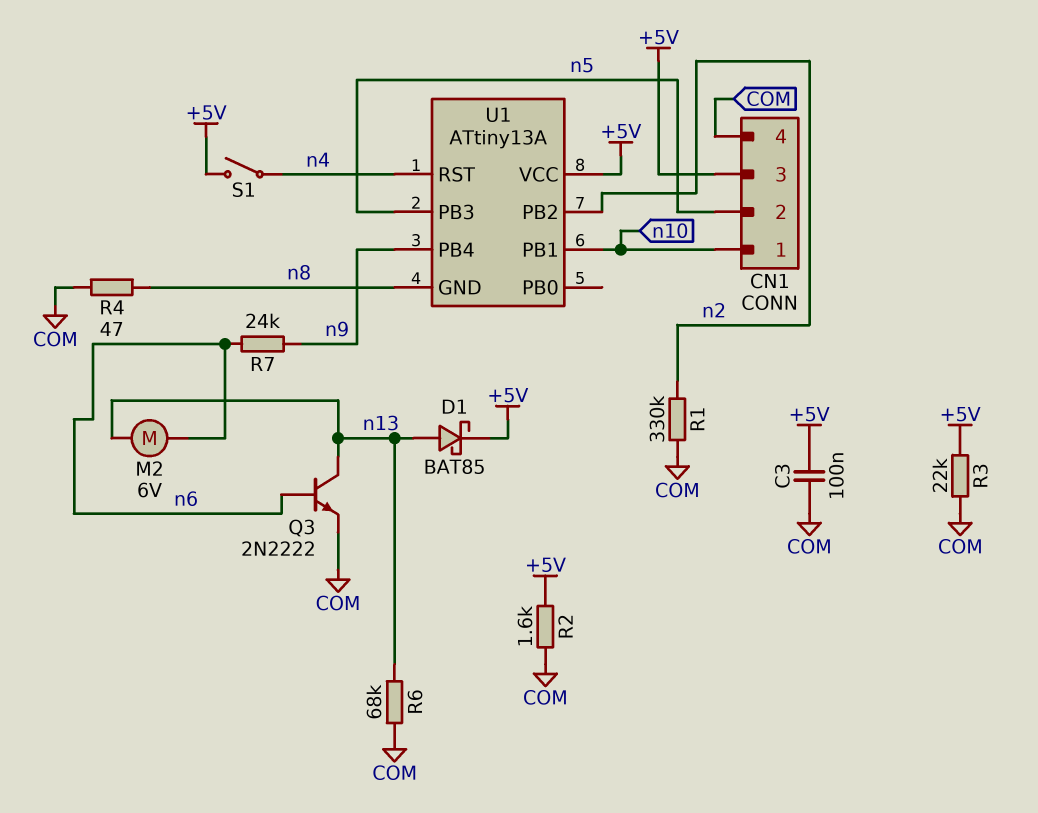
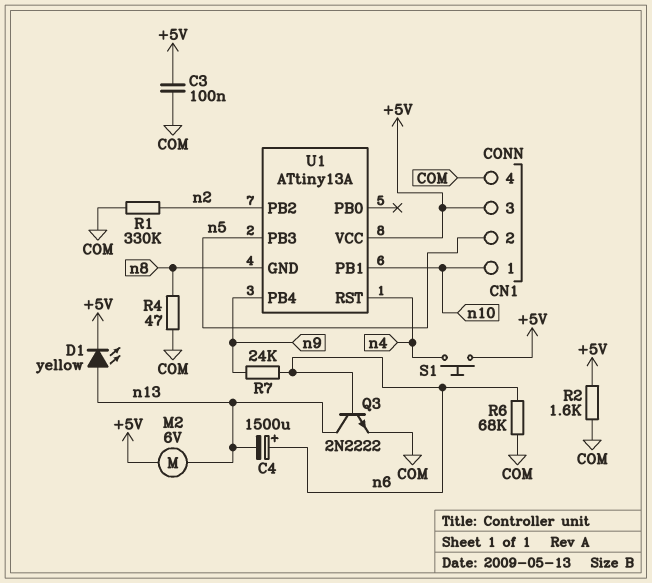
C4: none -> 1500uF (plus n6, minus n13)
D1: schottky BAT85 (A n13, K +5V) -> LED yellow (A n13, K +5V)
M2: motor 6V (n6, n13) -> motor 6V (+5V, n13)
R3: 22k (+5V, COM) -> none
R6: 68k (COM, n13) -> 68k (COM, n6)
S1: switch (+5V, n4) -> button (+5V, n4)

